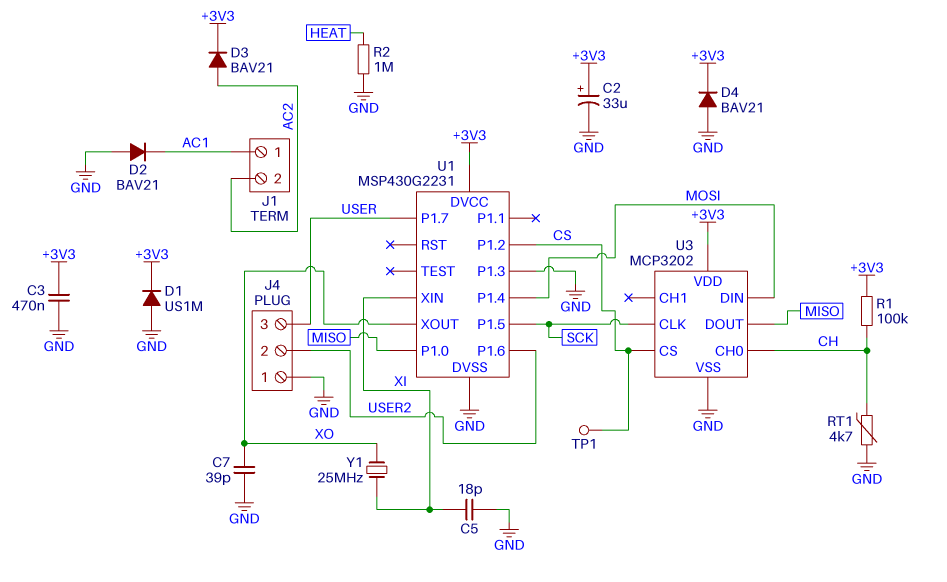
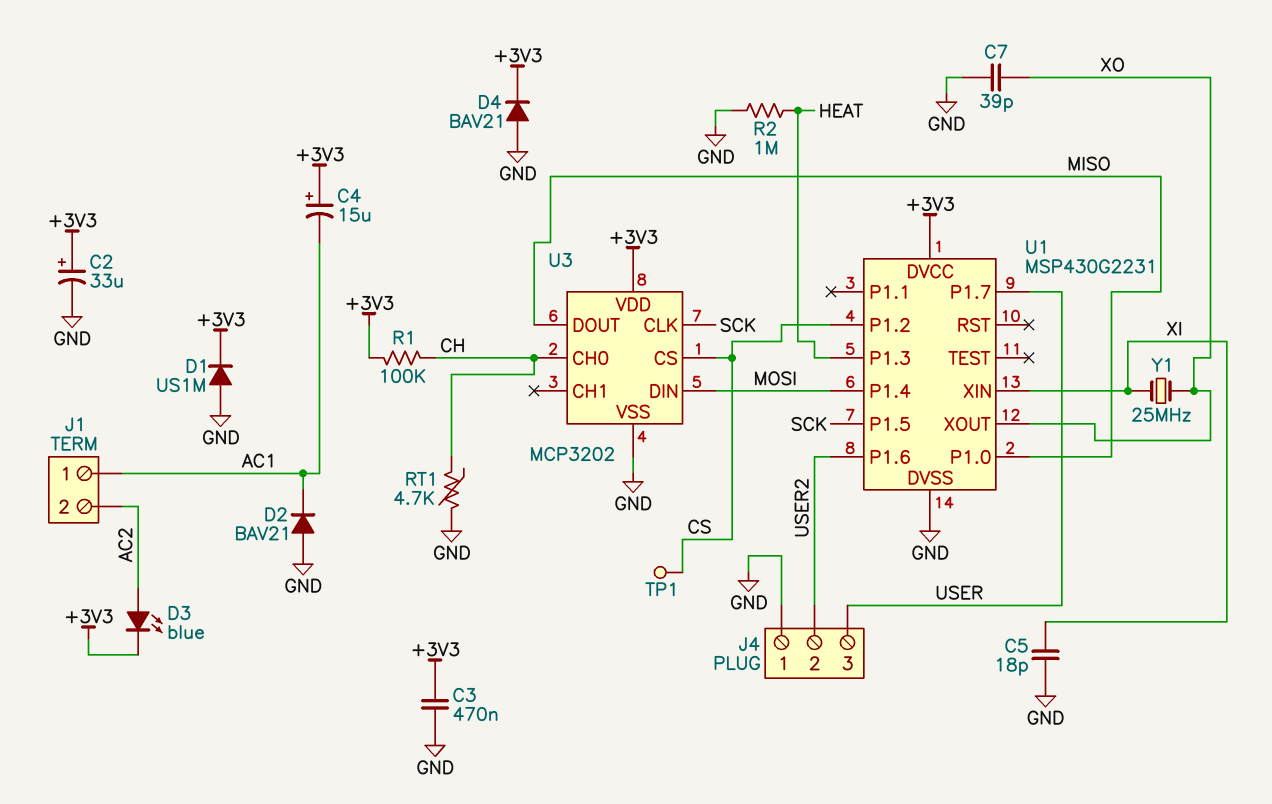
C4: none -> 15uF (plus +3V3, minus AC1)
D3: diode BAV21 (A AC2, K +3V3) -> LED blue (A AC2, K +3V3)
U1 pin P1.3: GND -> HEAT

